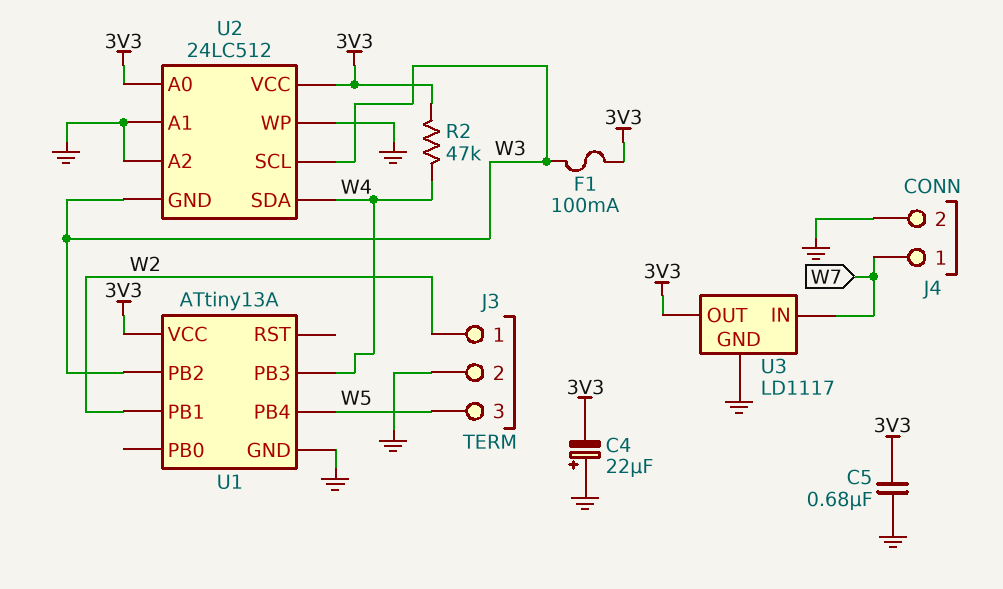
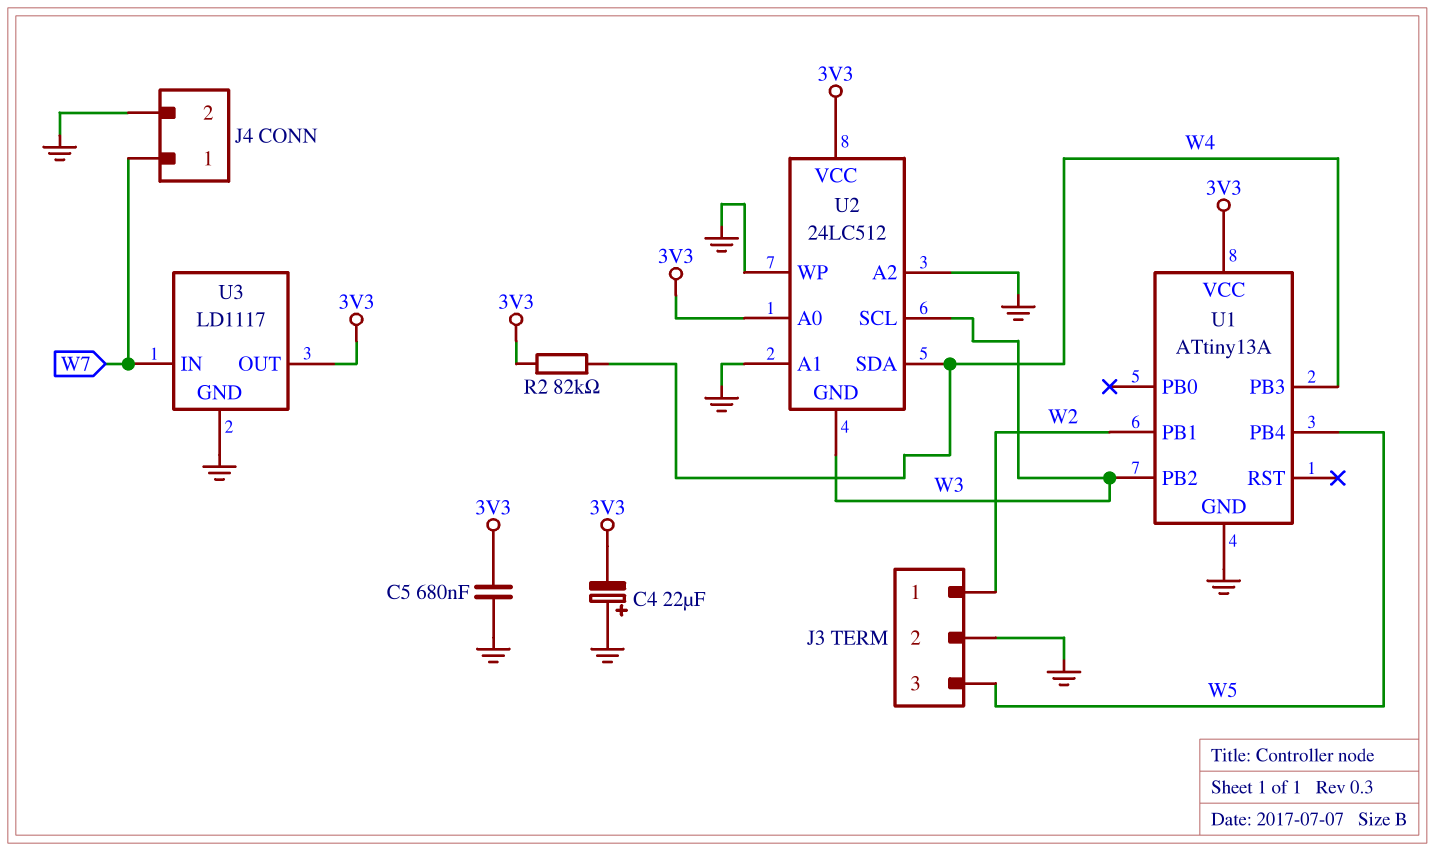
F1: 100mA (3V3, W3) -> none
R2: 47k (3V3, W4) -> 82k (3V3, W4)

